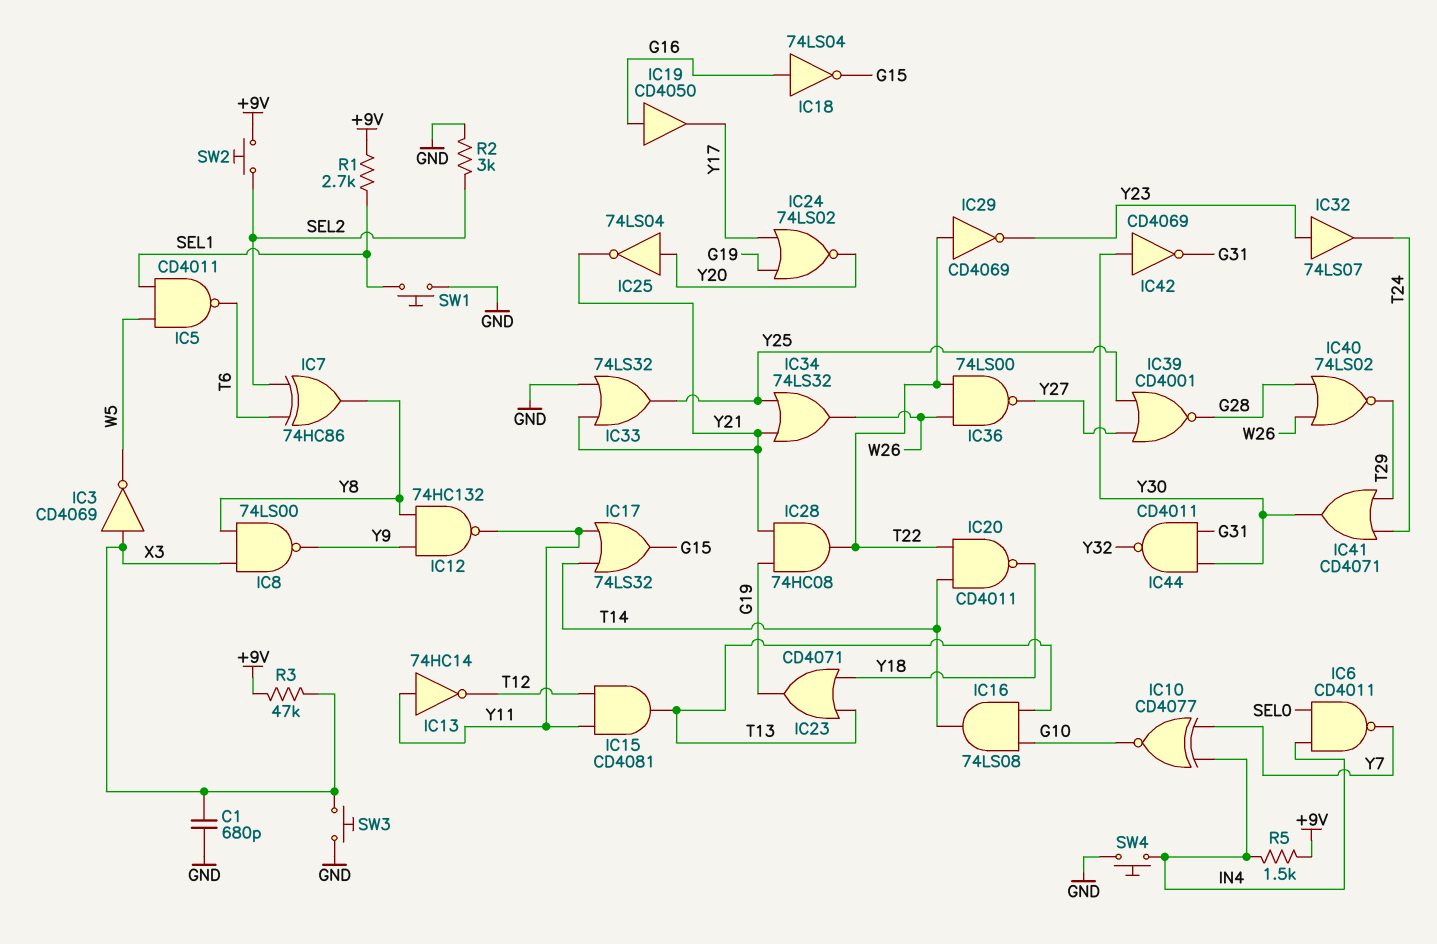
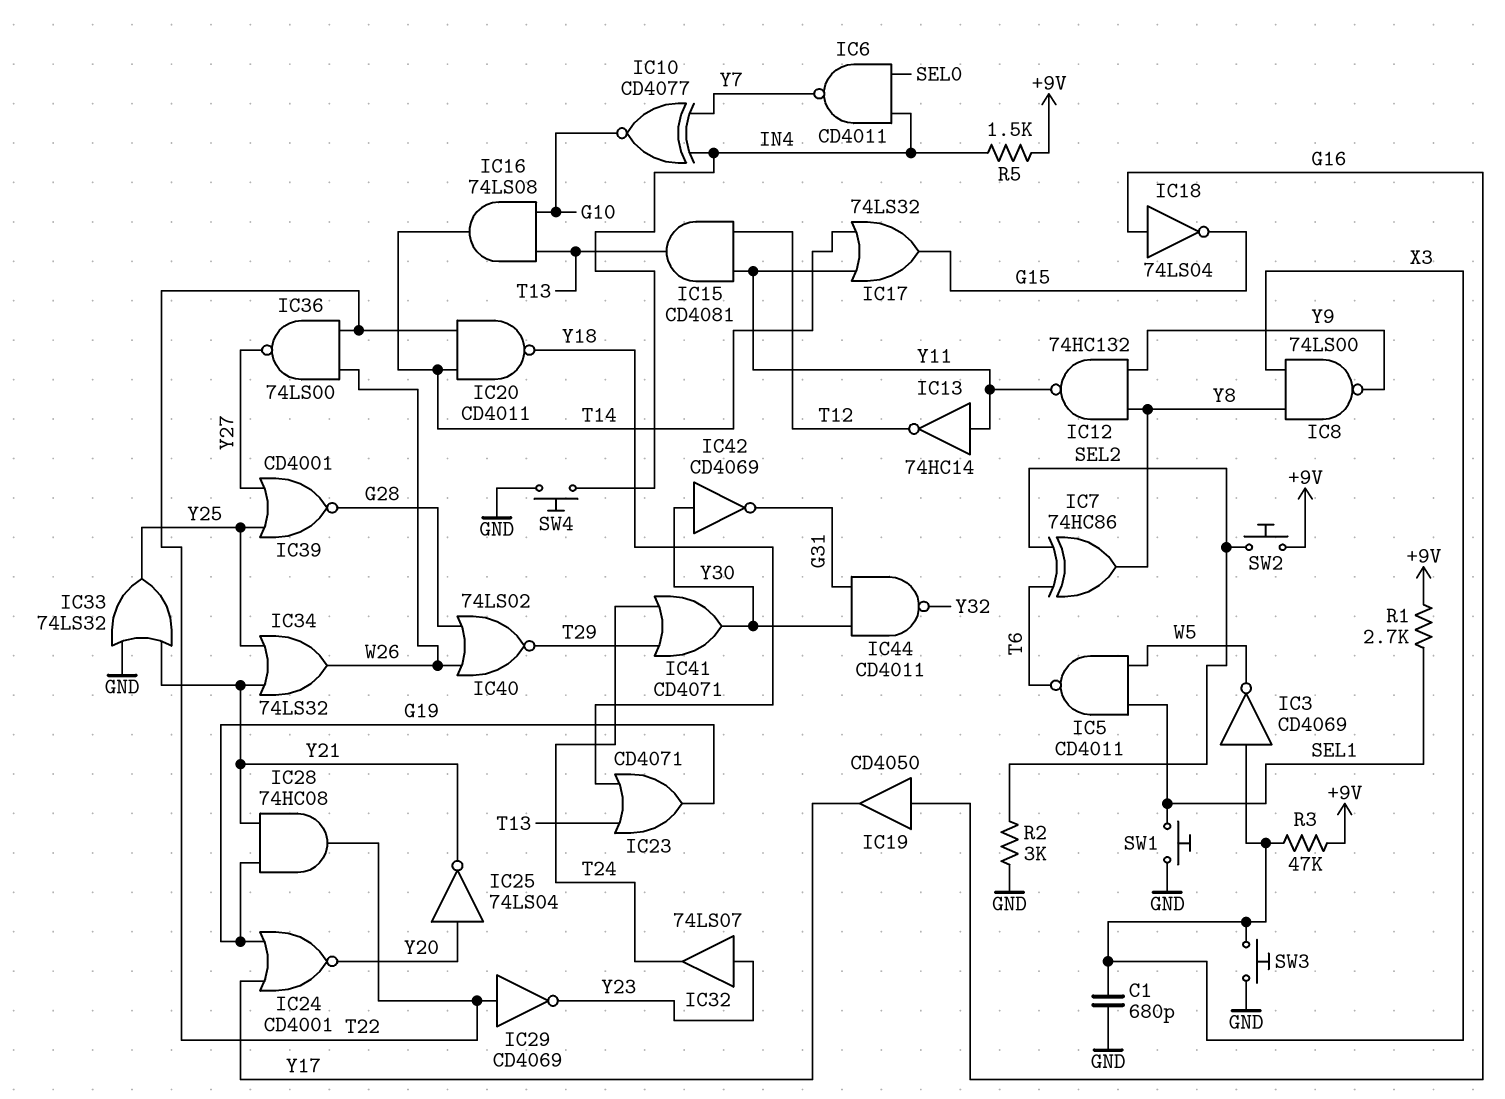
IC24: NOR 74LS02 (in G19, in Y17, out Y20) -> NOR CD4001 (in G19, in Y17, out Y20)

